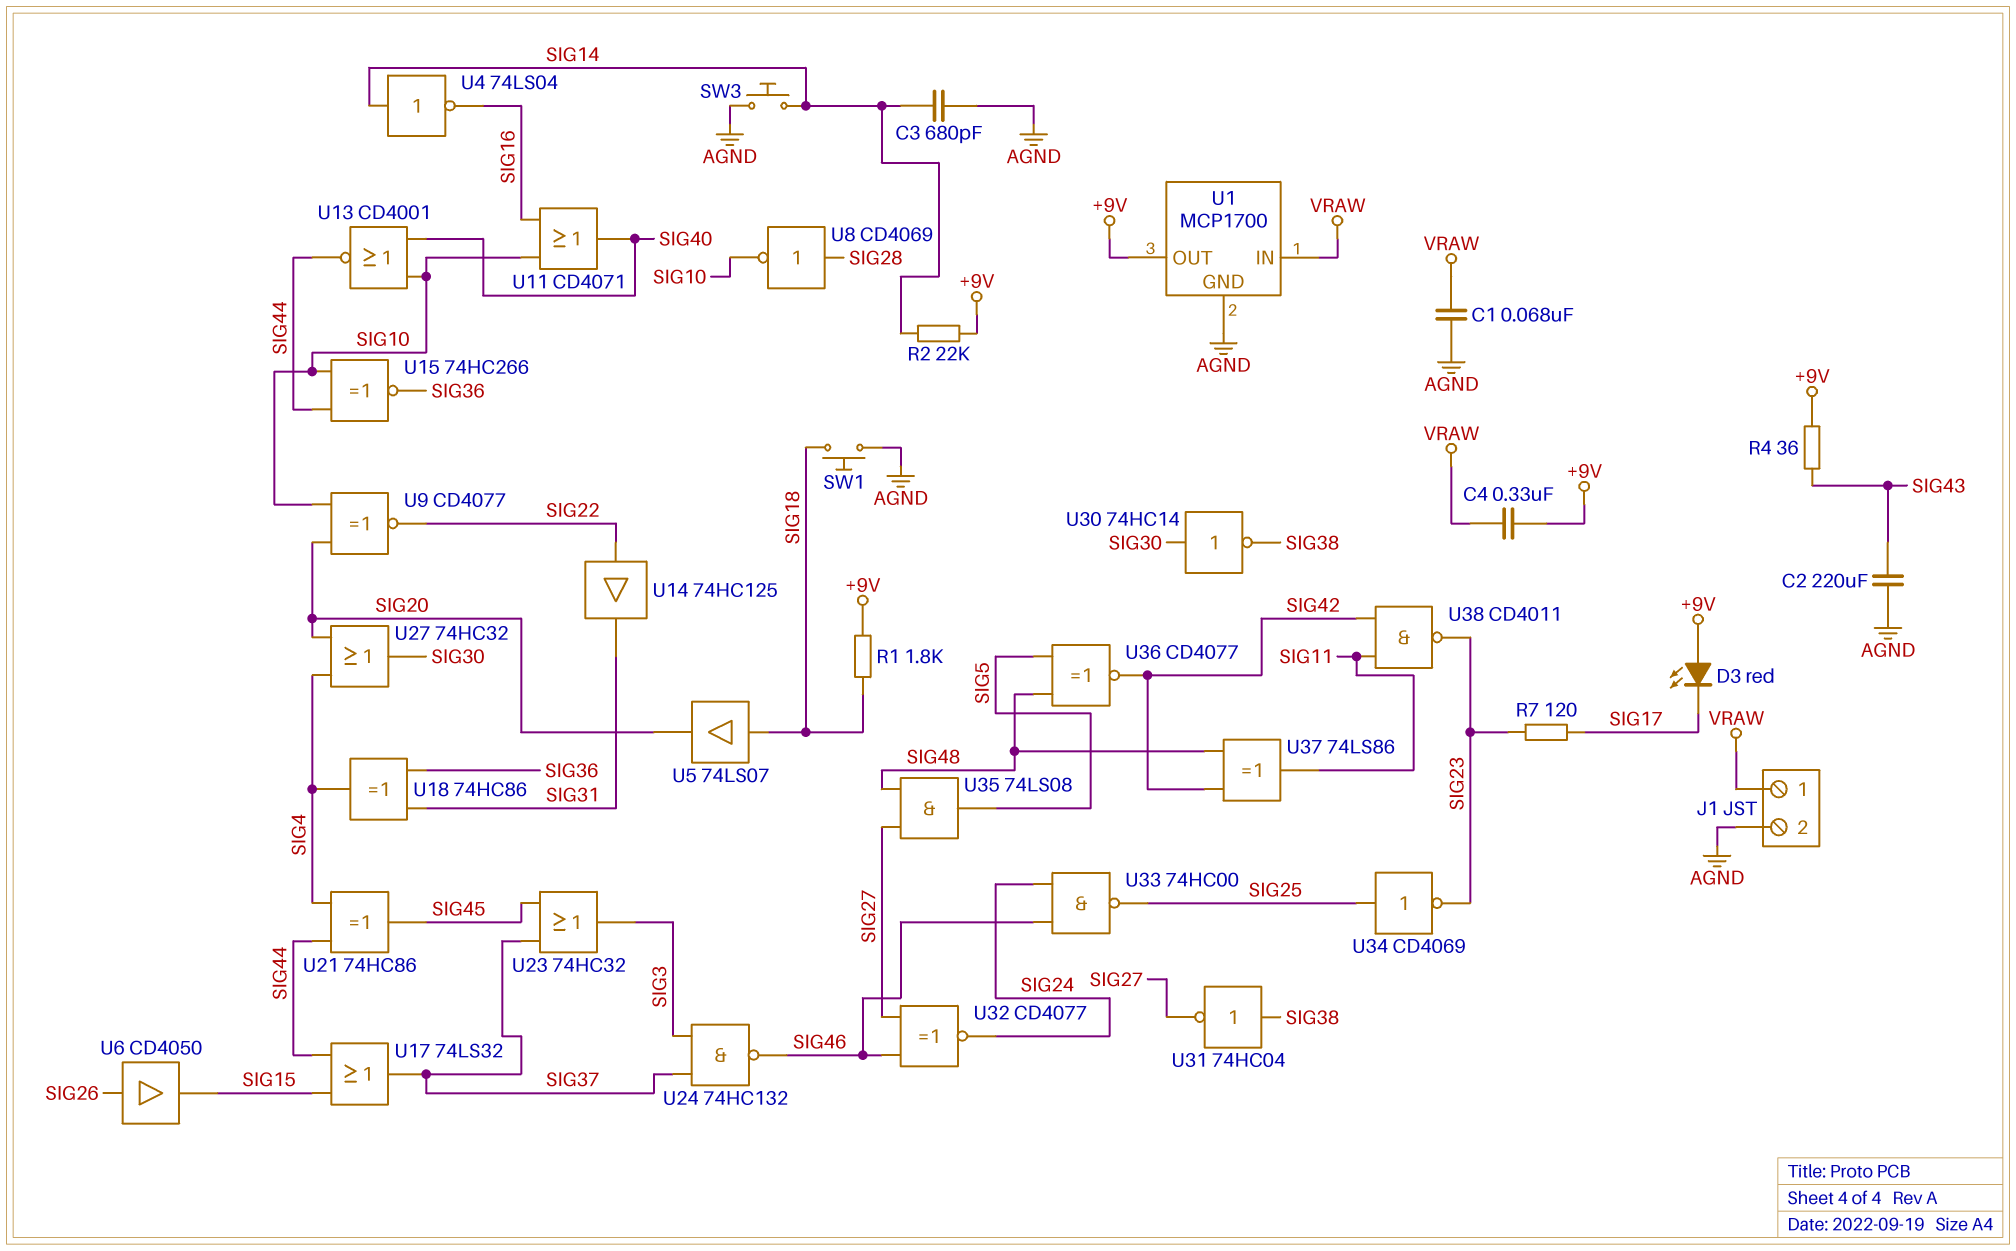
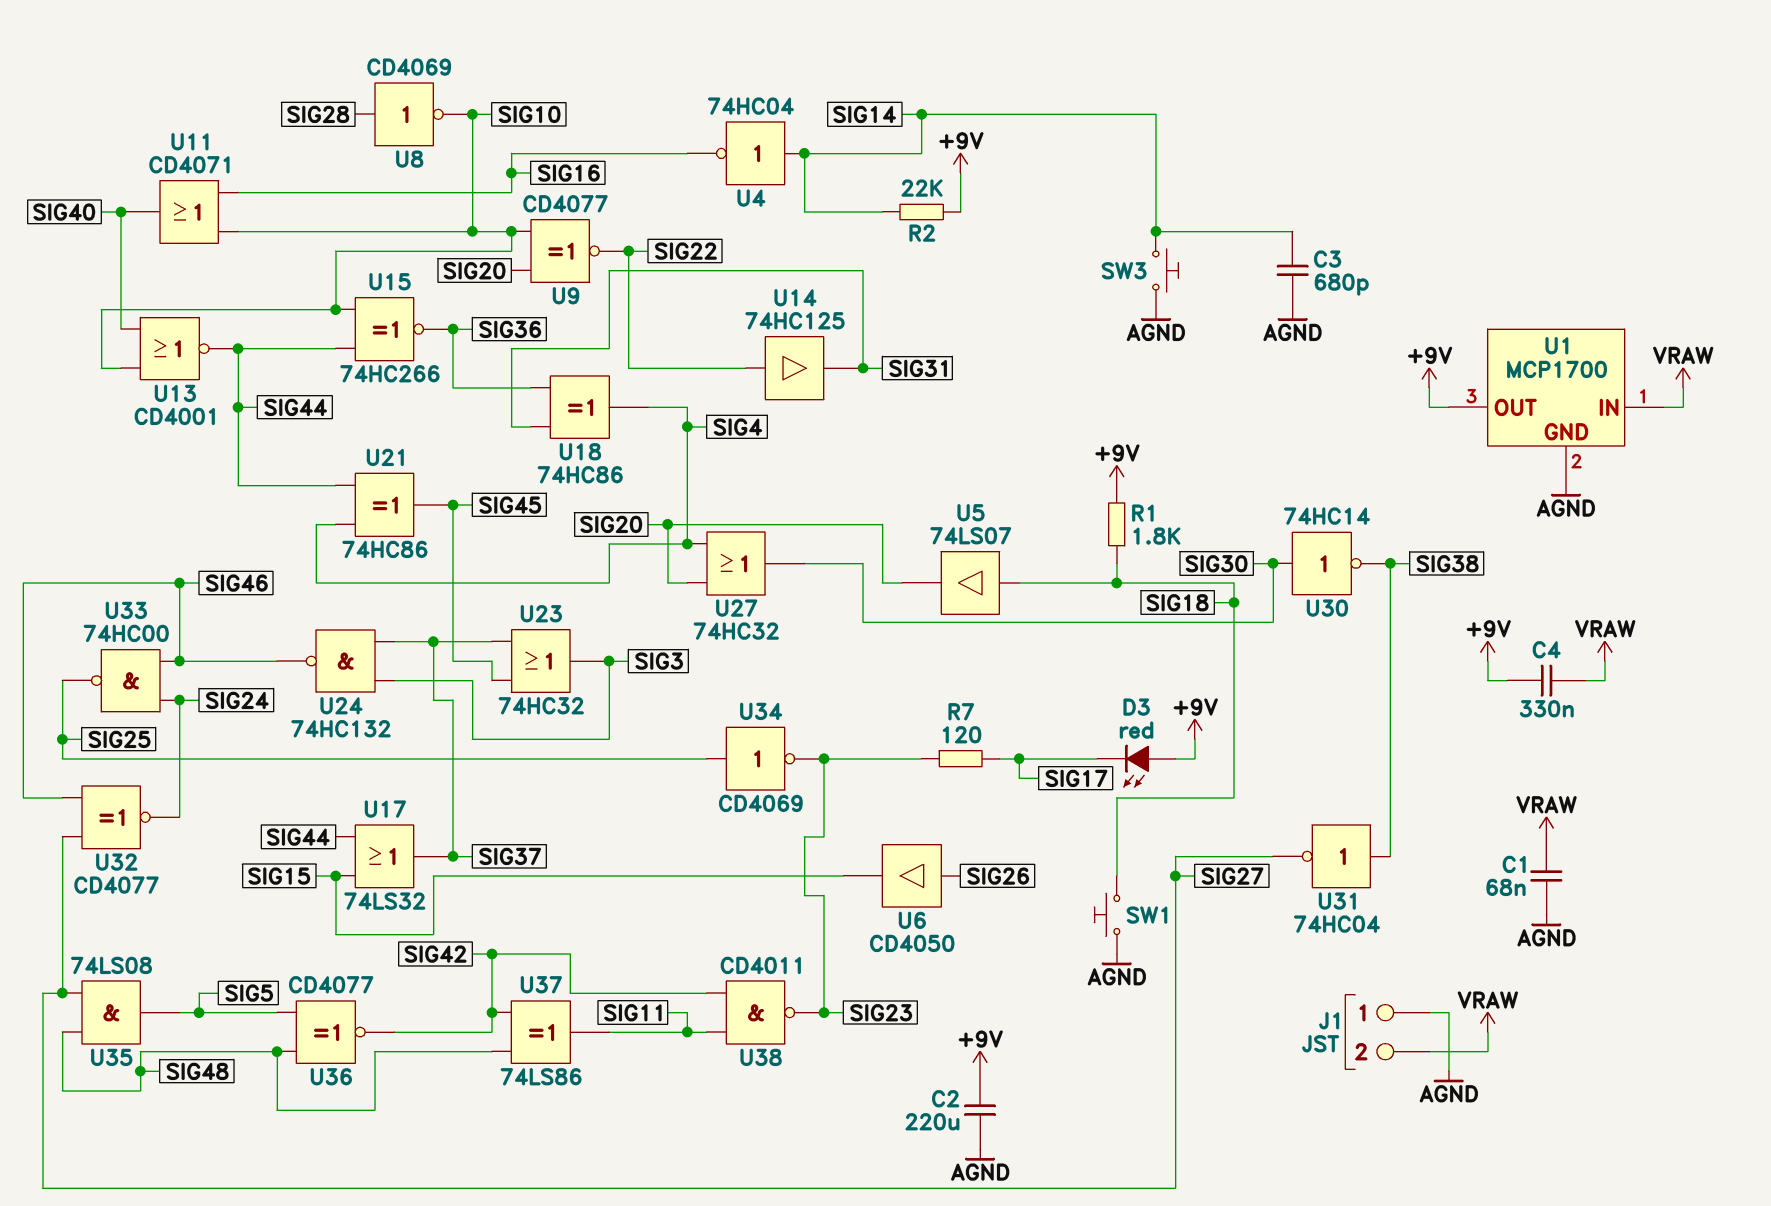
C2: 220uF (AGND, SIG43) -> 220uF (+9V, AGND)
J1 pin 1: VRAW -> AGND
J1 pin 2: AGND -> VRAW
R4: 36 (+9V, SIG43) -> none
U4: NOT 74LS04 (in SIG14, out SIG16) -> NOT 74HC04 (in SIG14, out SIG16)

